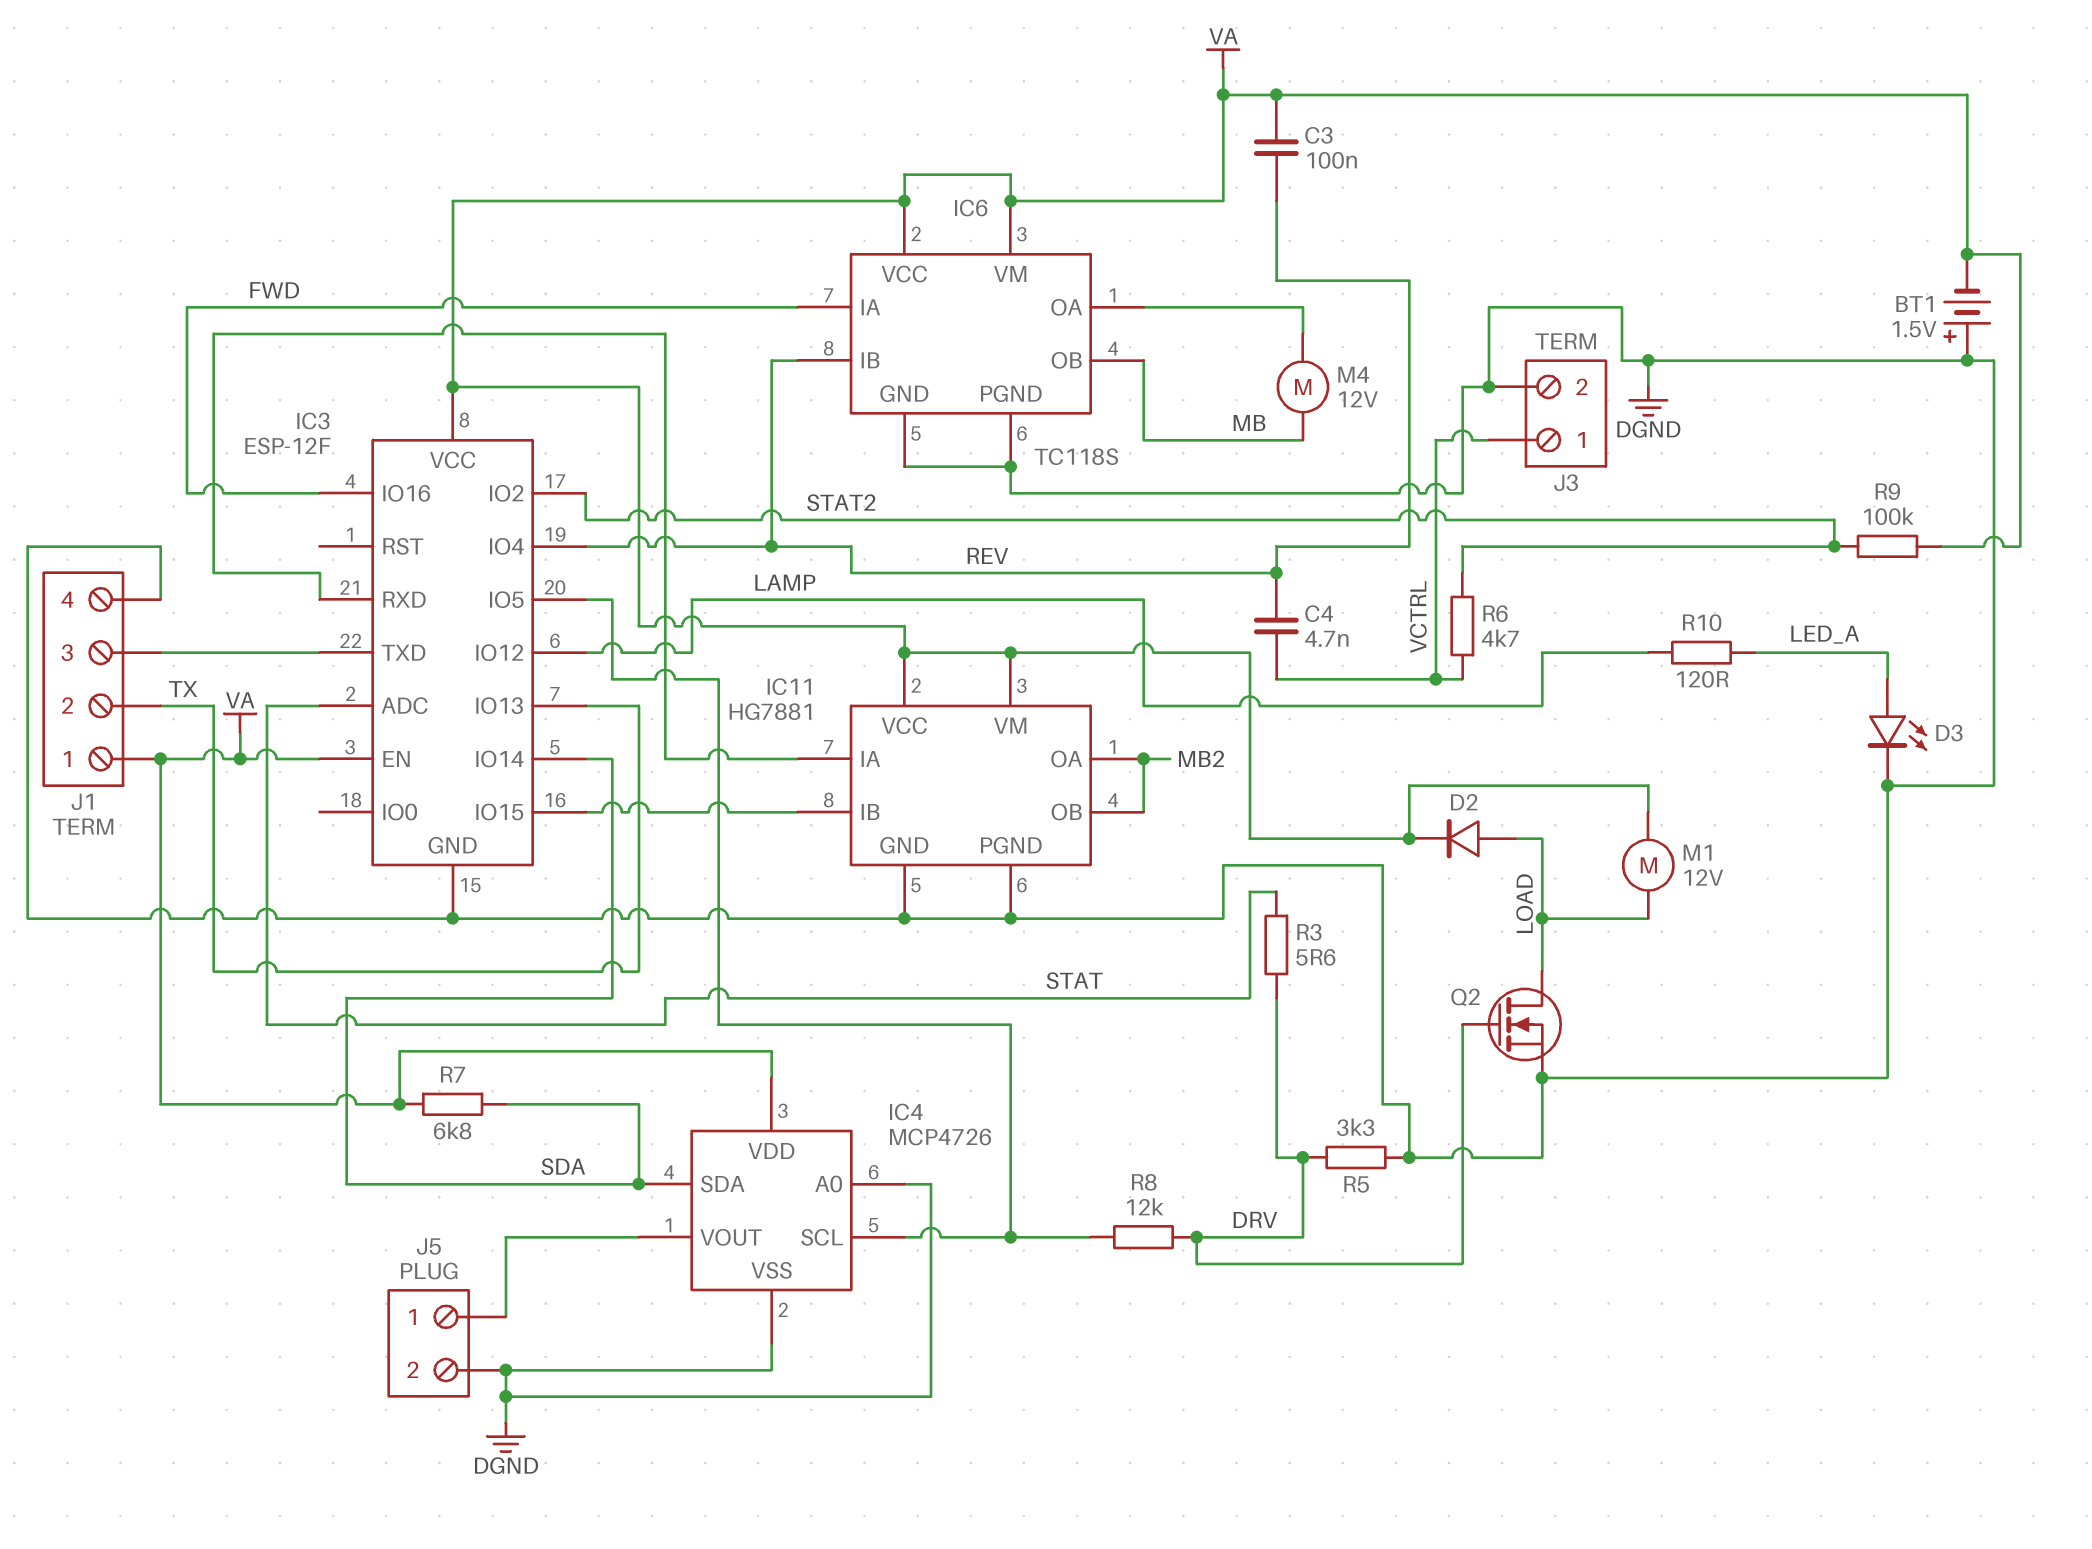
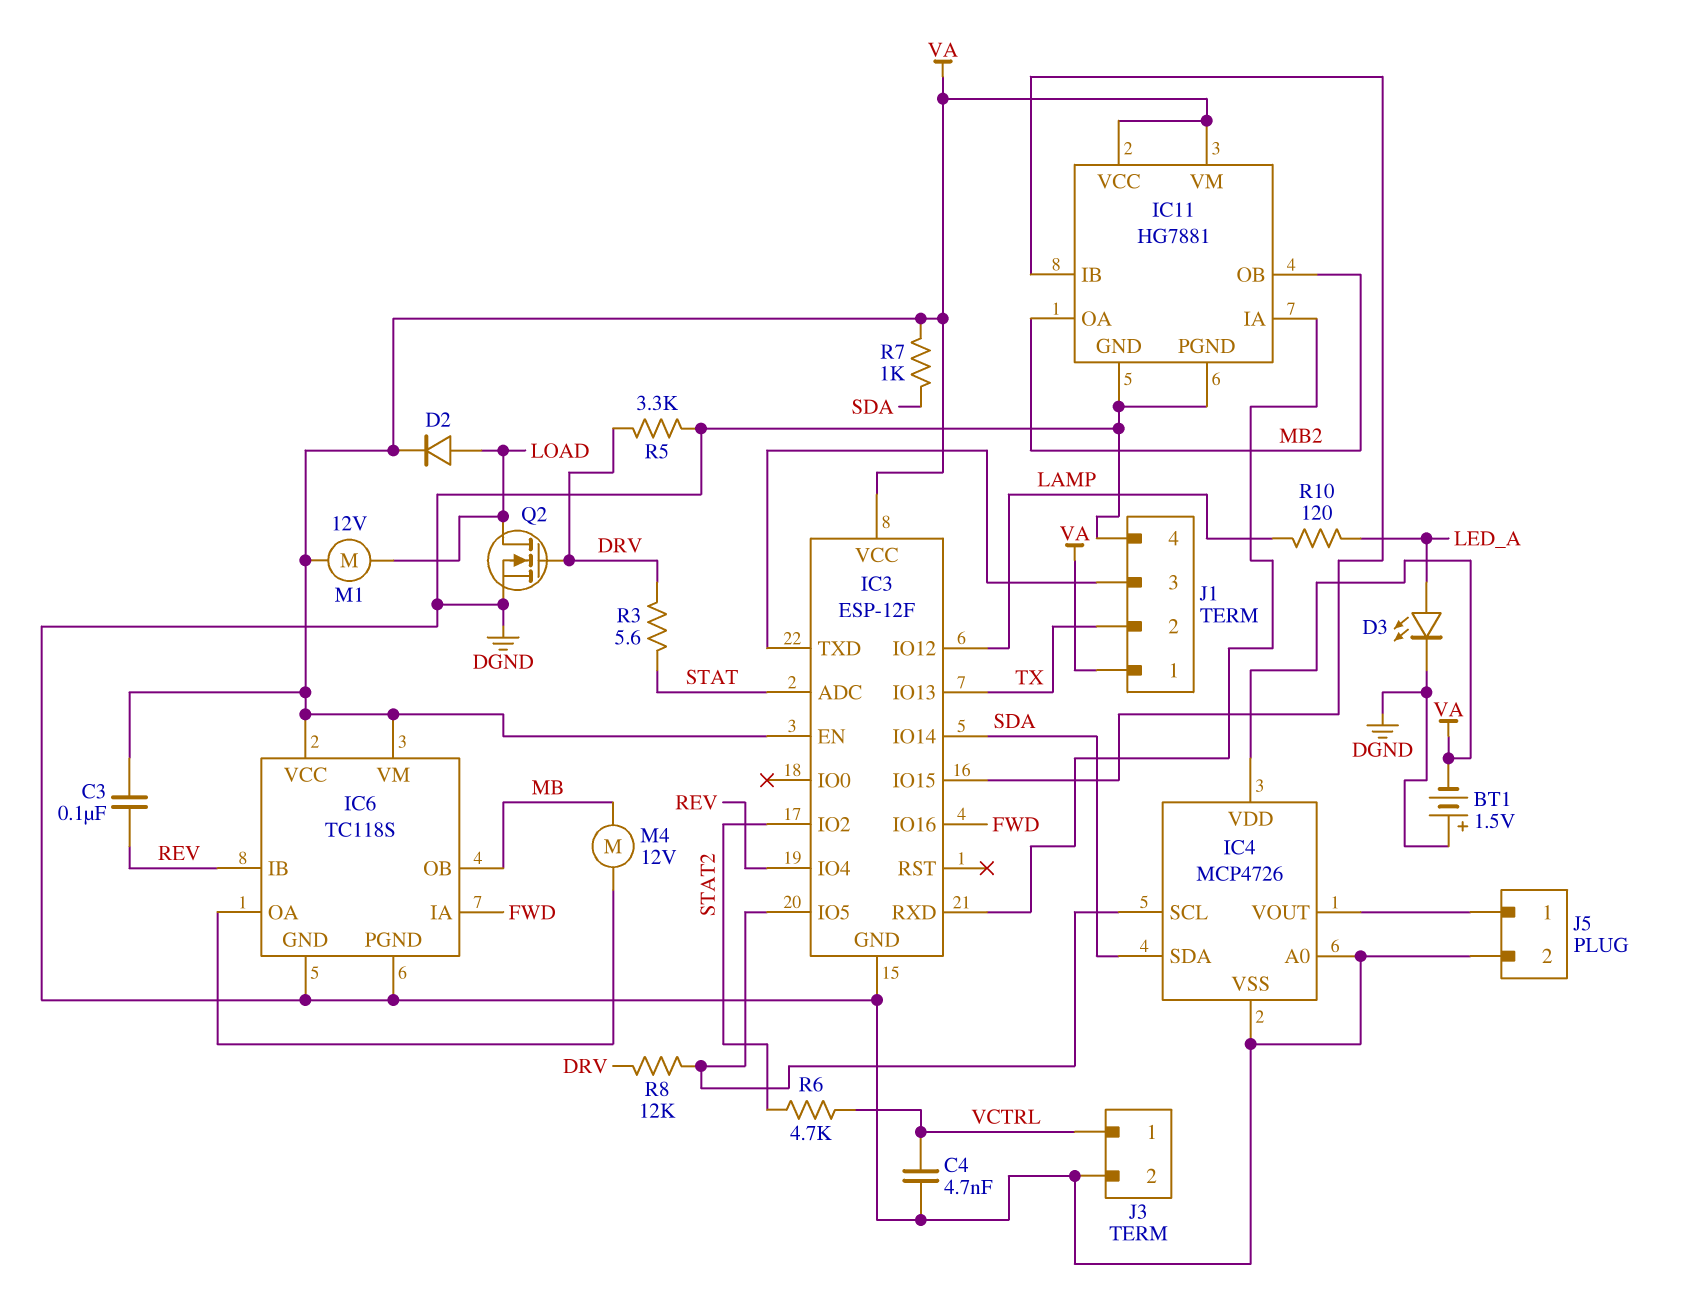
C4: 4.7nF (REV, VCTRL) -> 4.7nF (DGND, VCTRL)
R7: 6.8k (SDA, VA) -> 1k (SDA, VA)
R9: 100k (STAT2, VA) -> none

